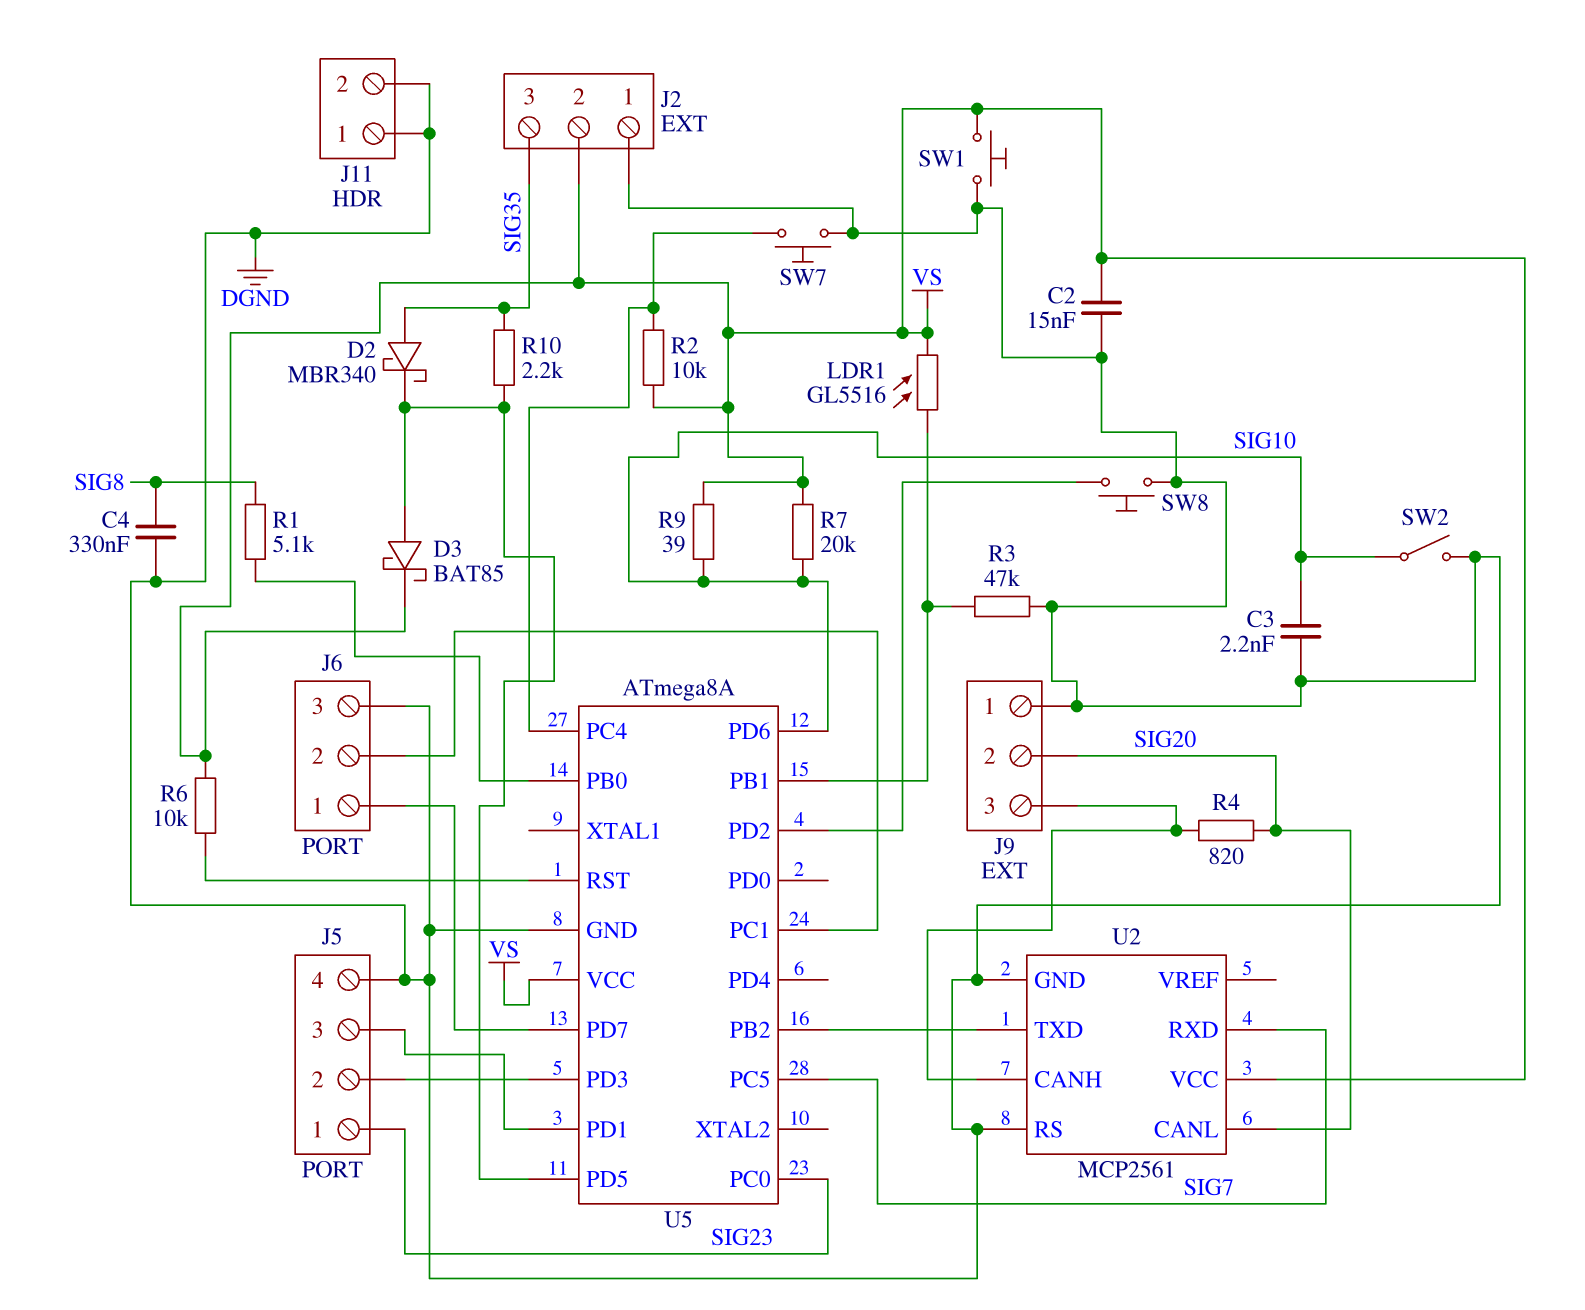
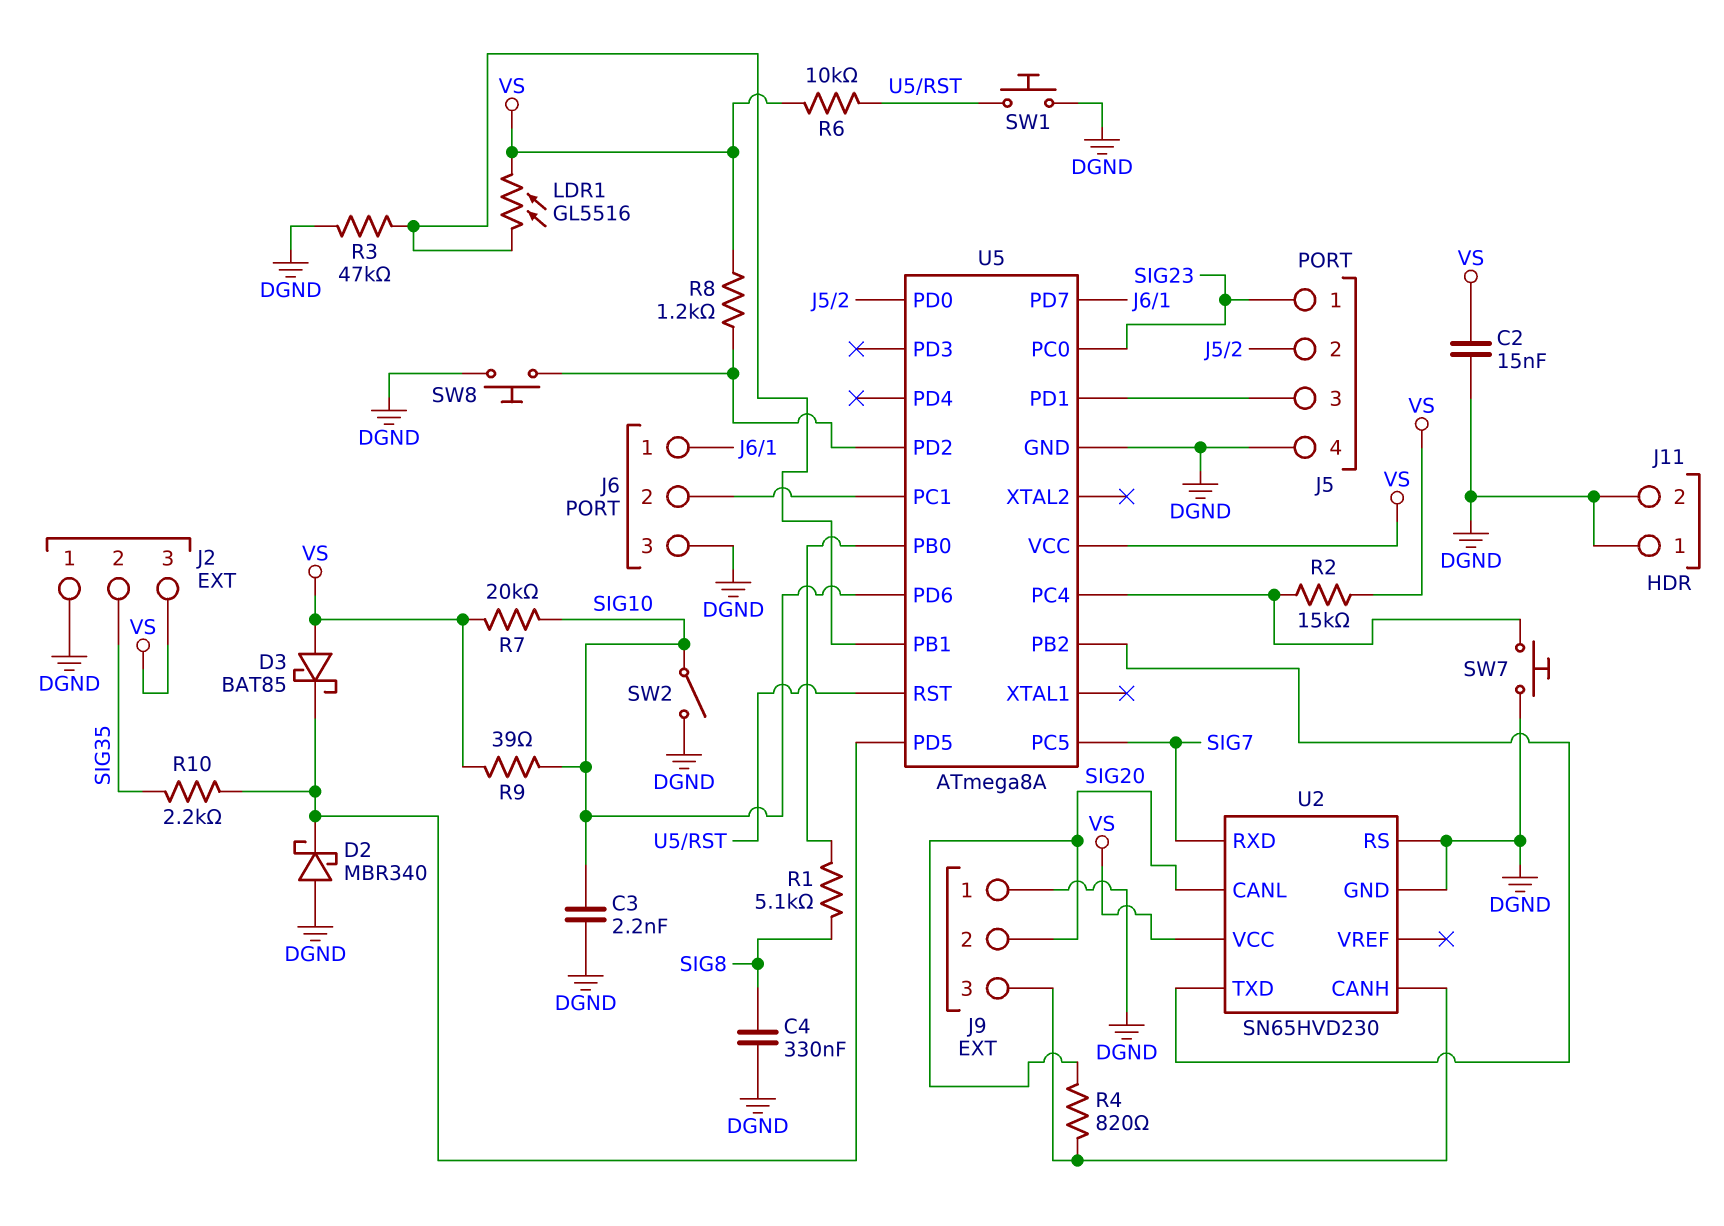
D2: schottky MBR340 (A SIG35, K U5/PD5) -> schottky MBR340 (A DGND, K U5/PD5)
D3: schottky BAT85 (A U5/PD5, K VS) -> schottky BAT85 (A VS, K U5/PD5)
J2 pin 2: VS -> SIG35
J2 pin 3: SIG35 -> VS
R2: 10k (U5/PC4, VS) -> 15k (U5/PC4, VS)
R8: none -> 1.2k (U5/PD2, VS)
SW1: button (DGND, VS) -> button (DGND, U5/RST)
U2: MCP2561 -> SN65HVD230
U5 pin PD0: none -> J5/2
U5 pin PD3: J5/2 -> none

